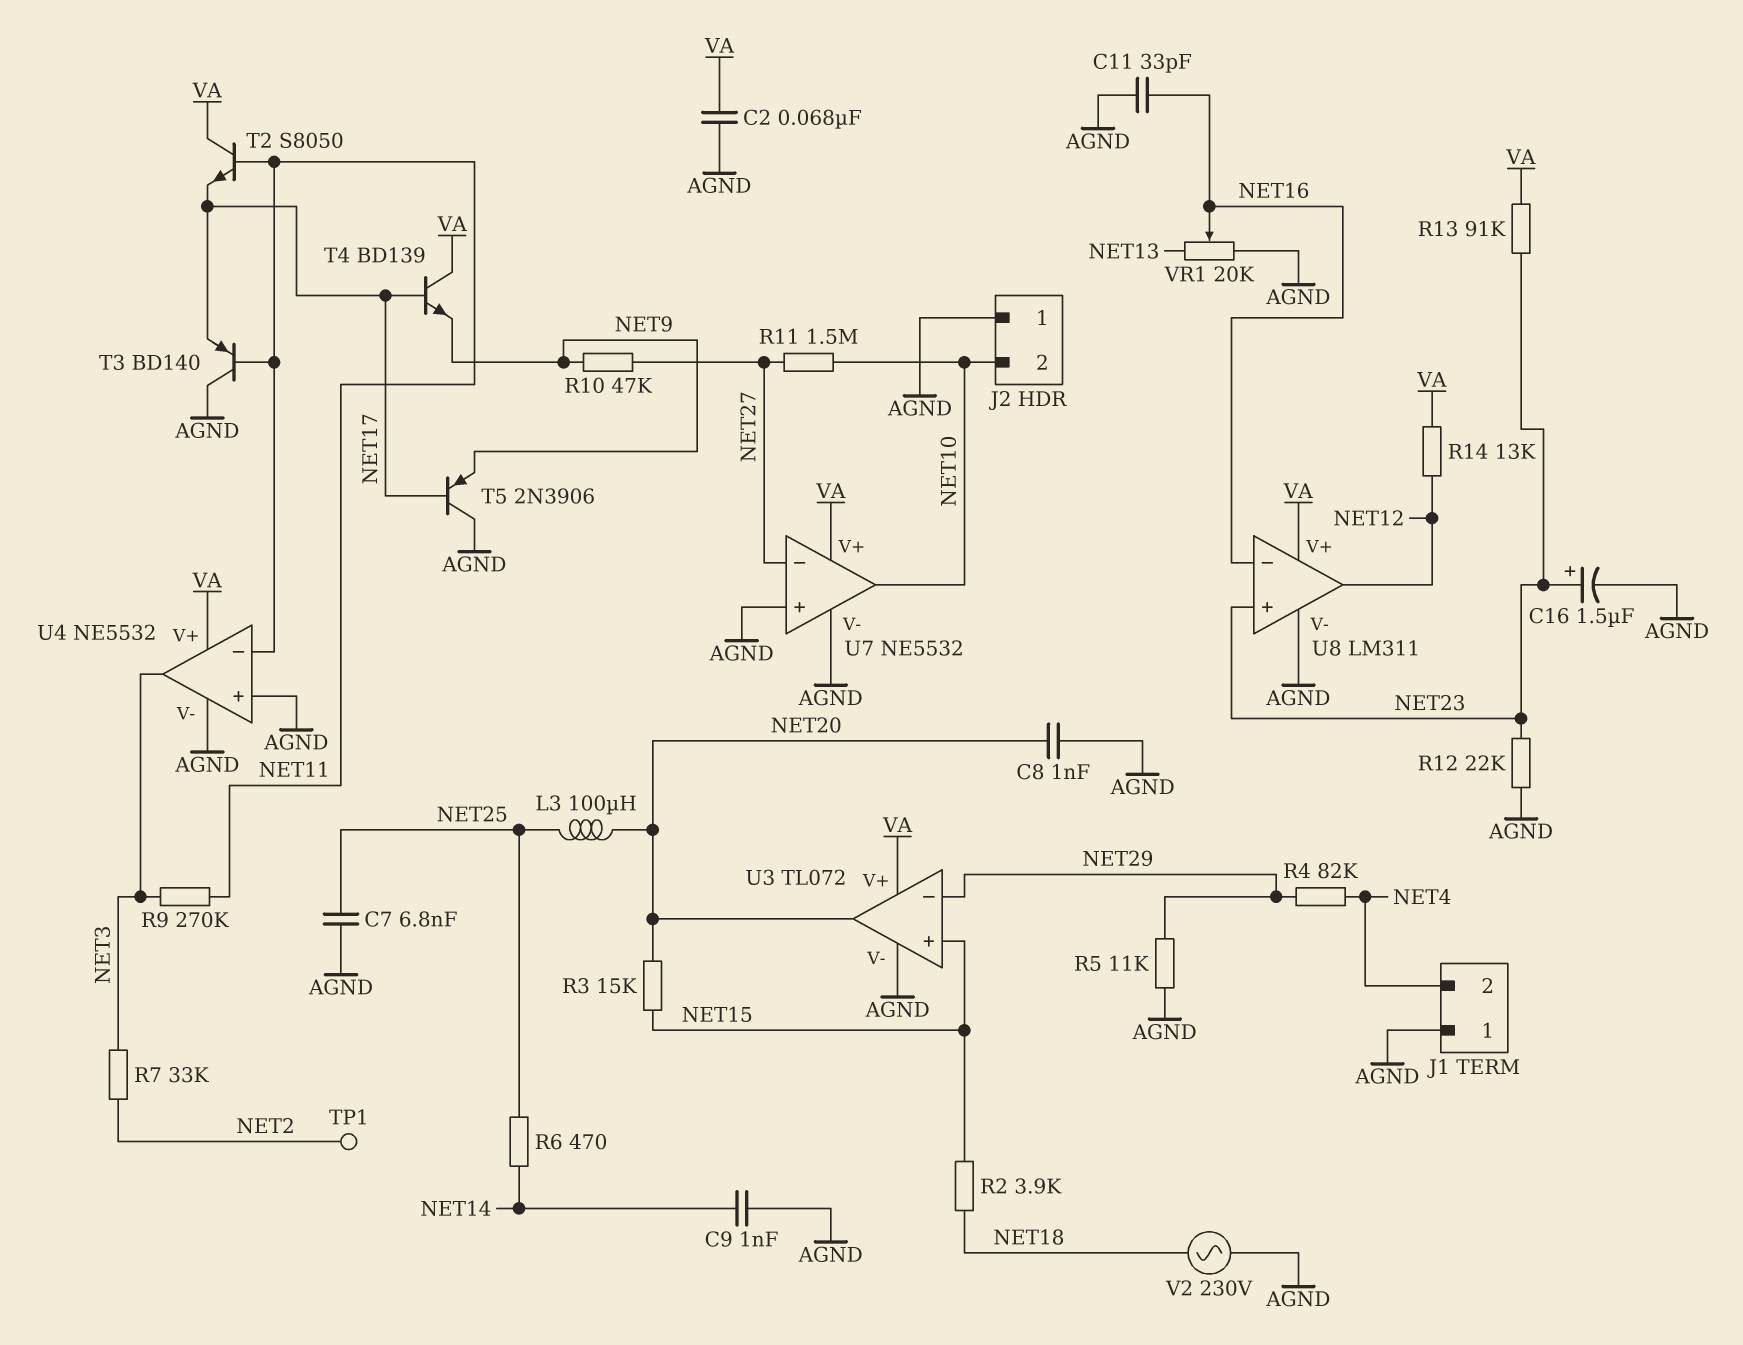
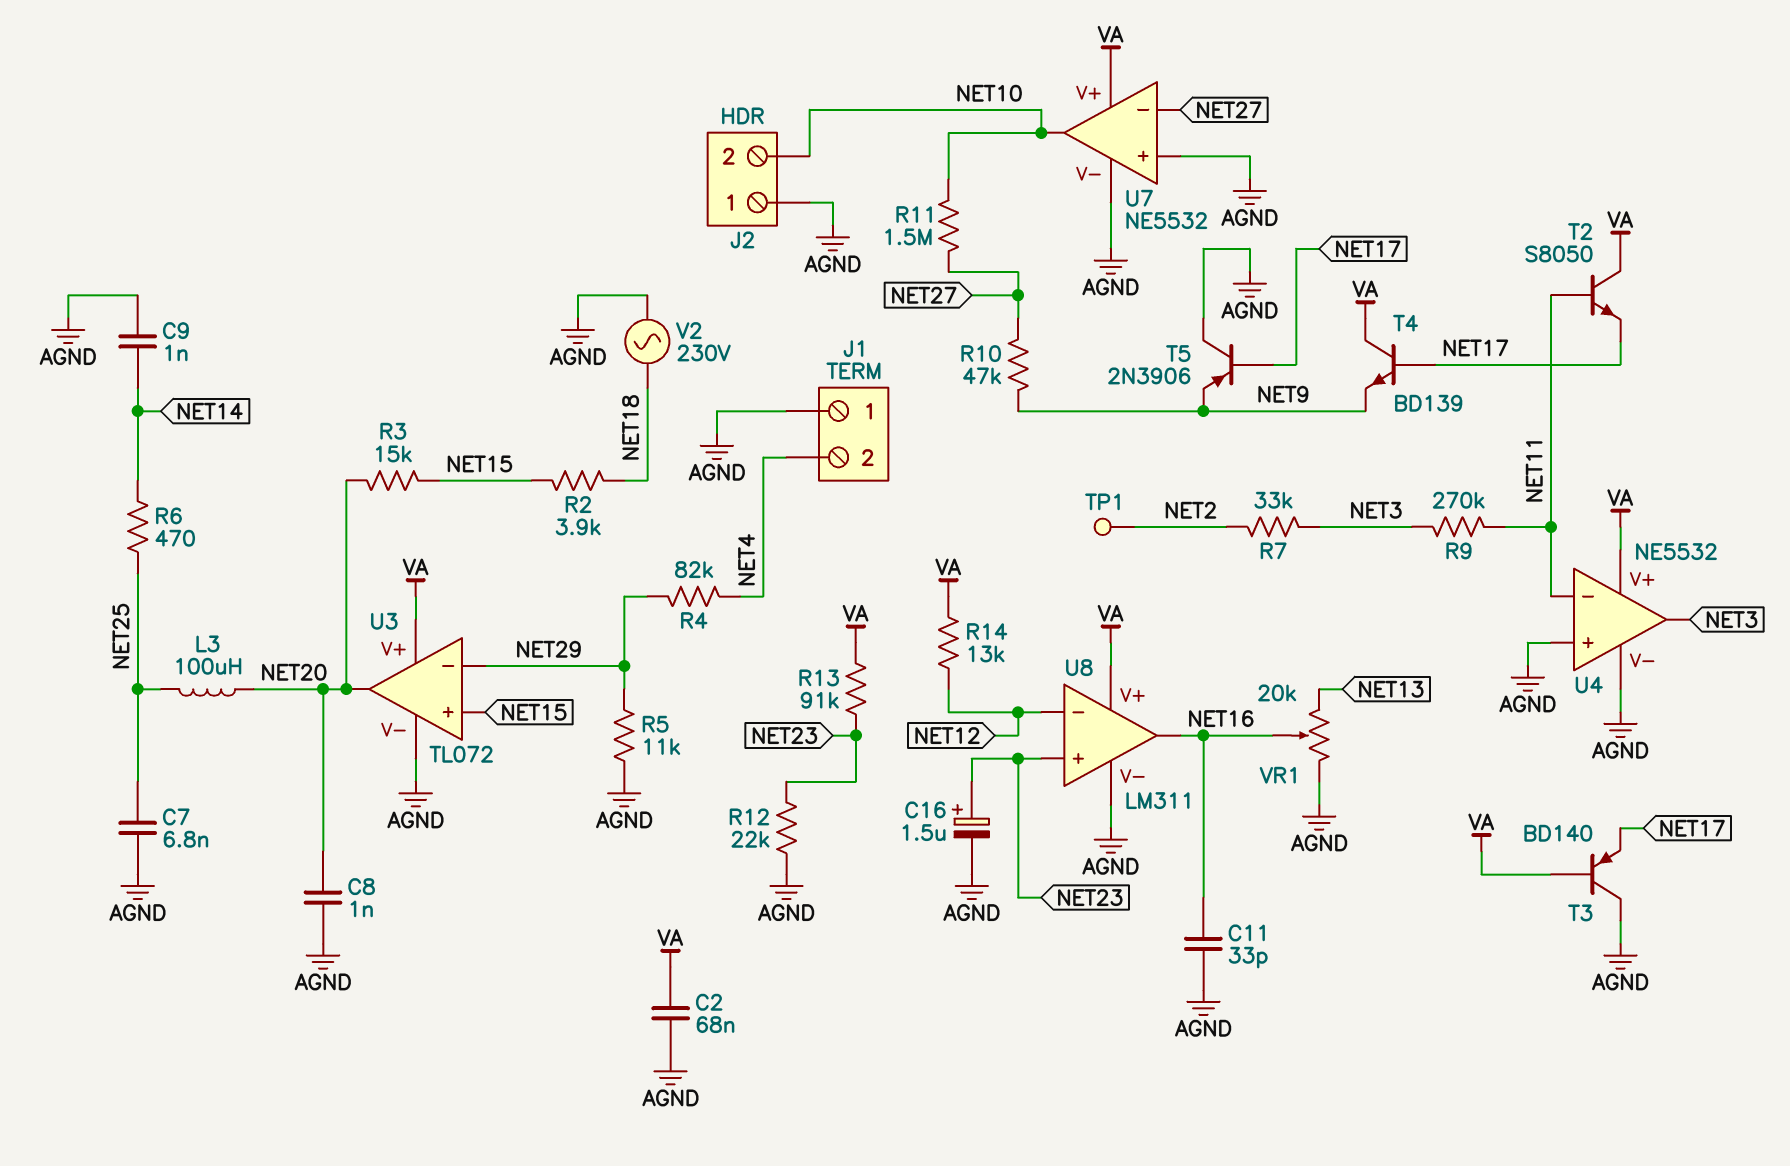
T3: PNP BD140 (B NET11, C AGND, E NET17) -> PNP BD140 (B VA, C AGND, E NET17)
U8 pin in-: NET16 -> NET12
U8 pin out: NET12 -> NET16

